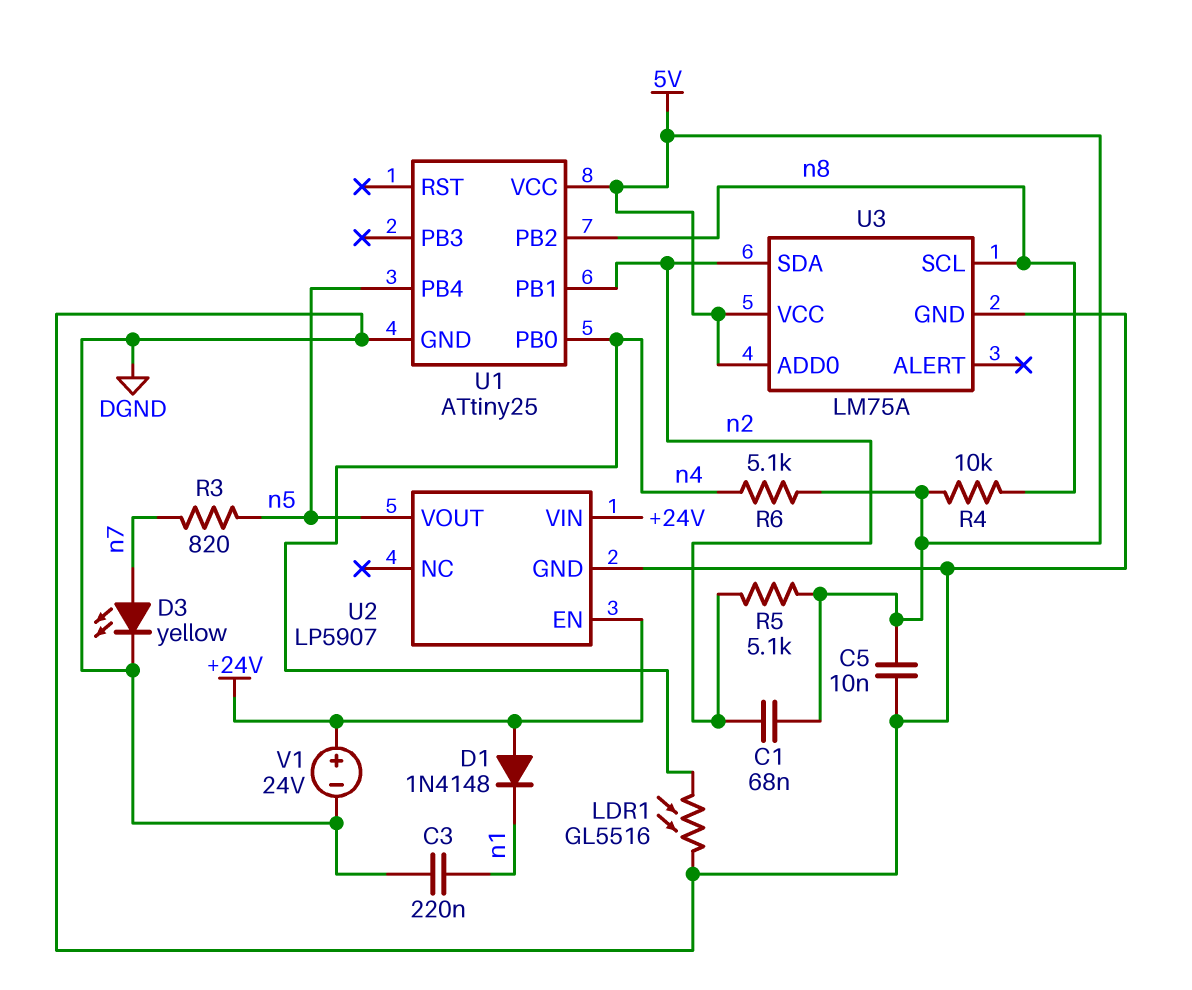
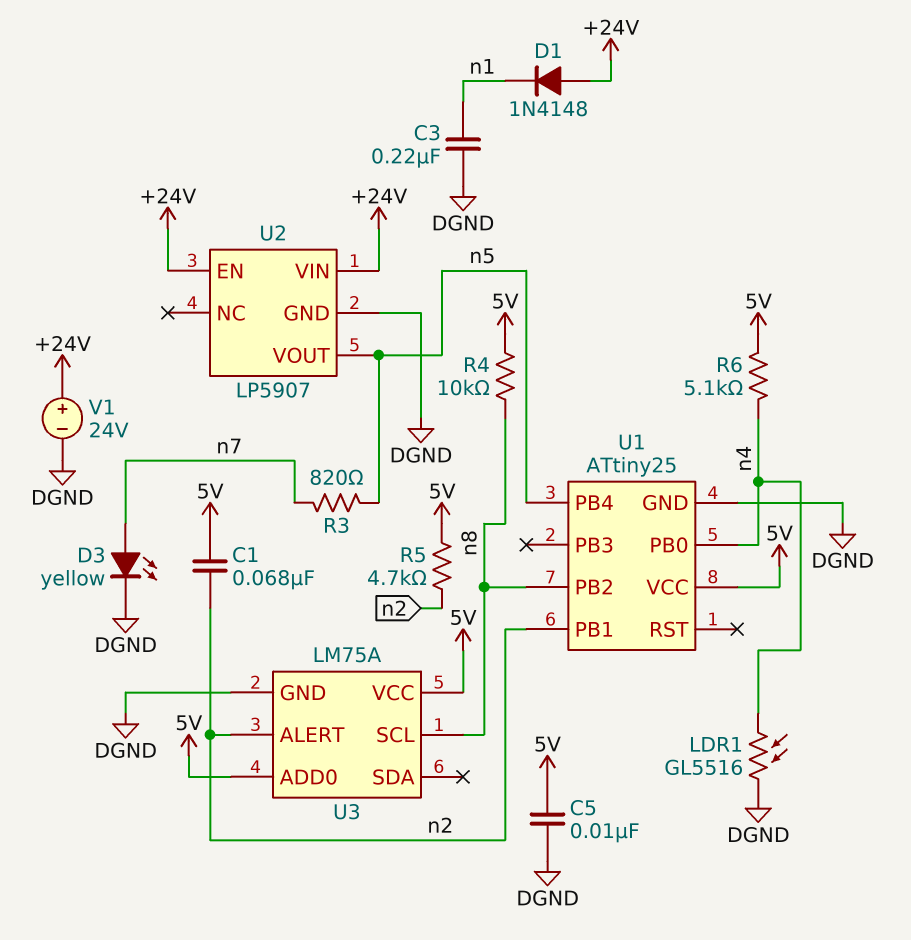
R5: 5.1k (5V, n2) -> 4.7k (5V, n2)
U3 pin ALERT: none -> n2
U3 pin SDA: n2 -> none

